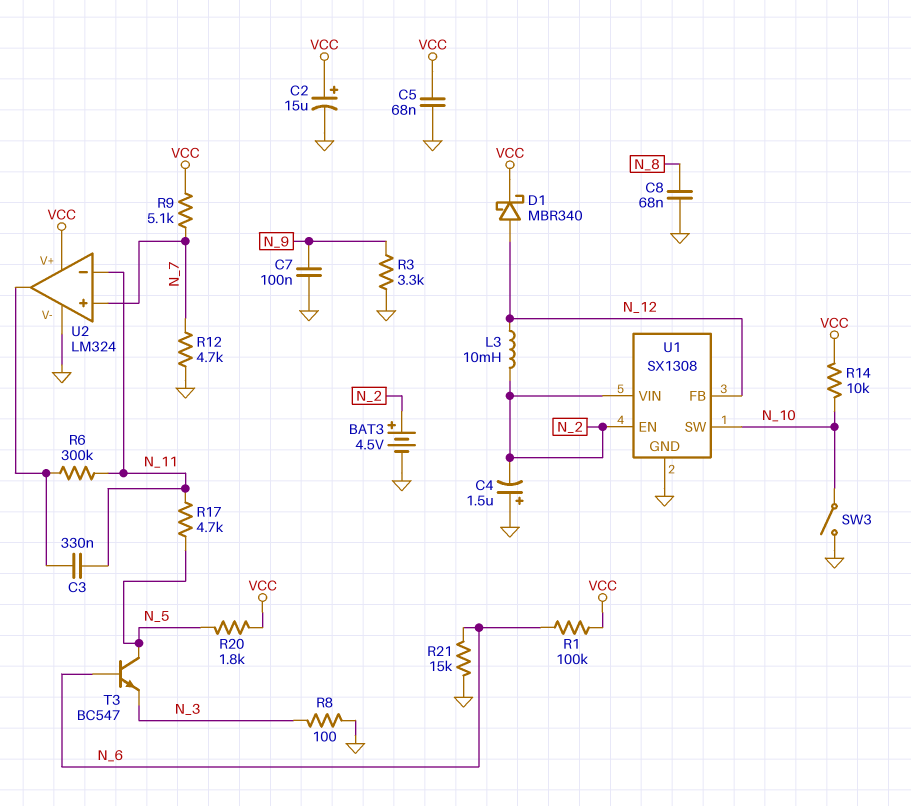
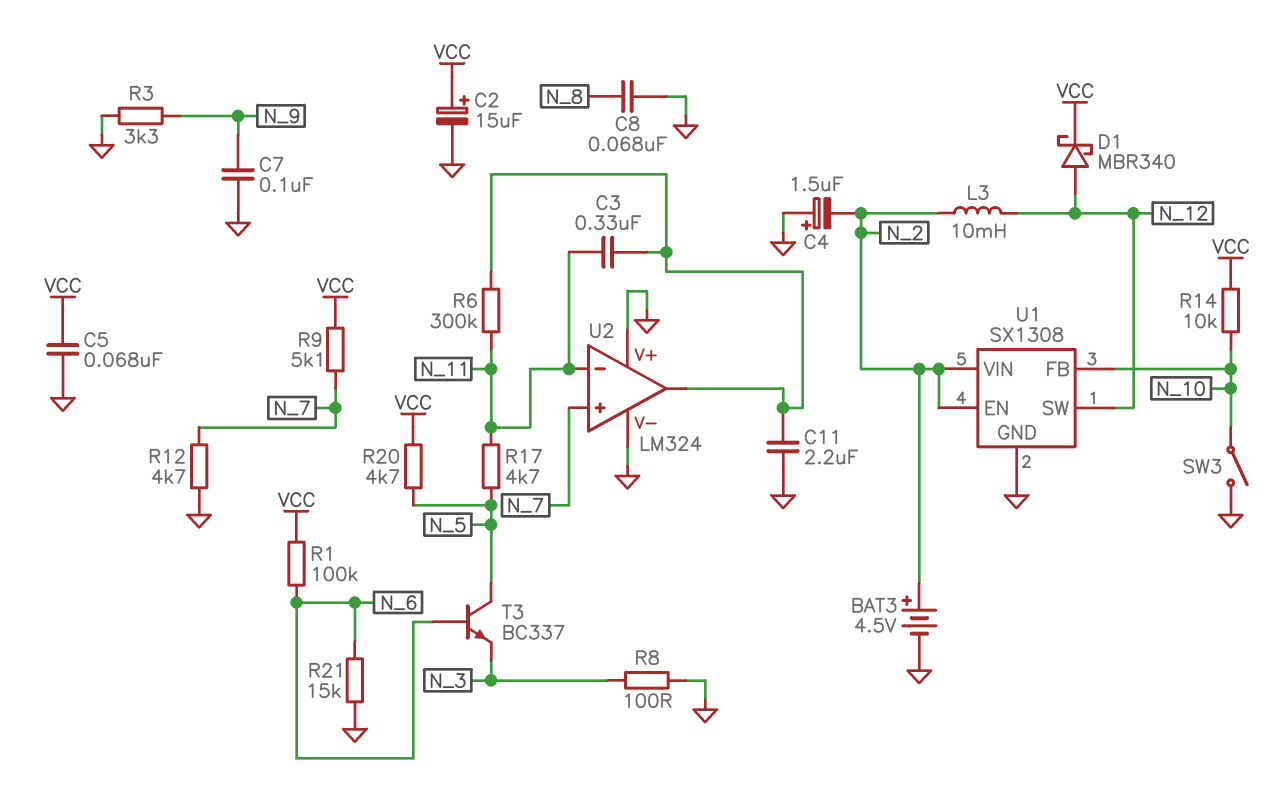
C11: none -> 2.2uF (GND, U2/out)
R20: 1.8k (N_5, VCC) -> 4.7k (N_5, VCC)
T3: NPN BC547 (B N_6, C N_5, E N_3) -> NPN BC337 (B N_6, C N_5, E N_3)
U1 pin FB: N_12 -> N_10
U1 pin SW: N_10 -> N_12
U2 pin V+: VCC -> GND

